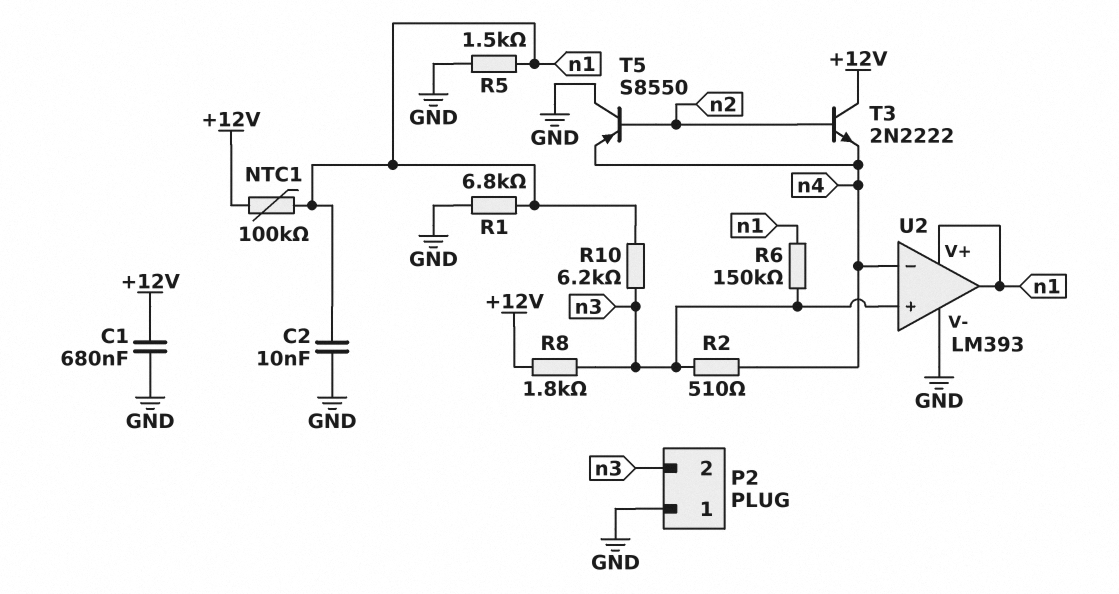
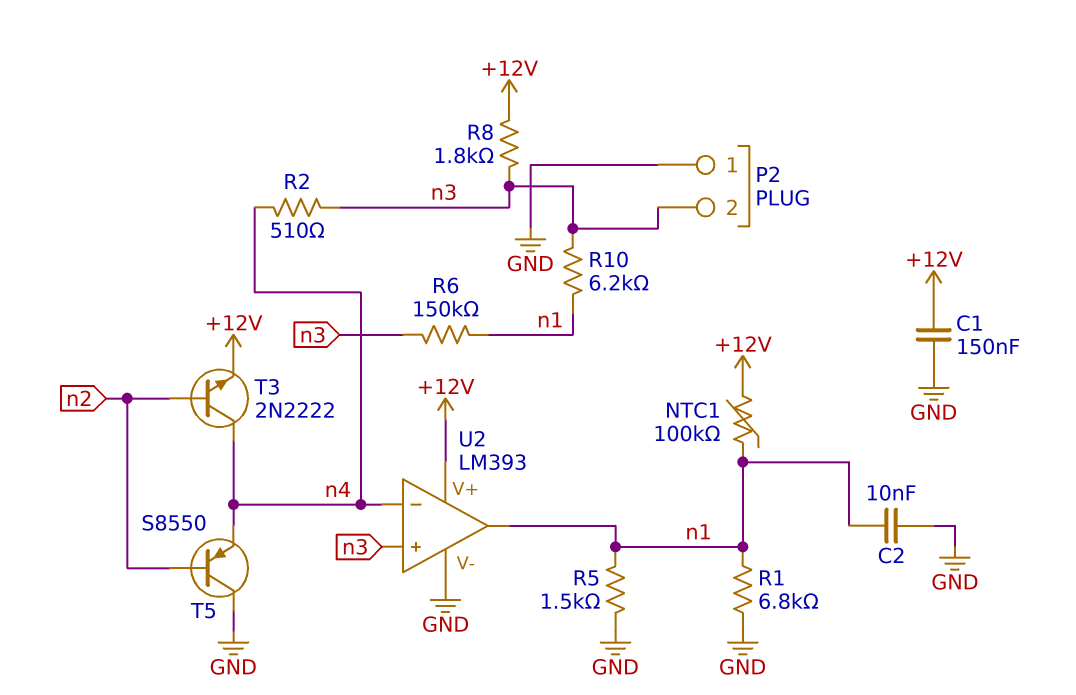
C1: 680nF (+12V, GND) -> 150nF (+12V, GND)
T3: NPN 2N2222 (B n2, C +12V, E n4) -> NPN 2N2222 (B n2, C n4, E +12V)
U2 pin V+: n1 -> +12V

